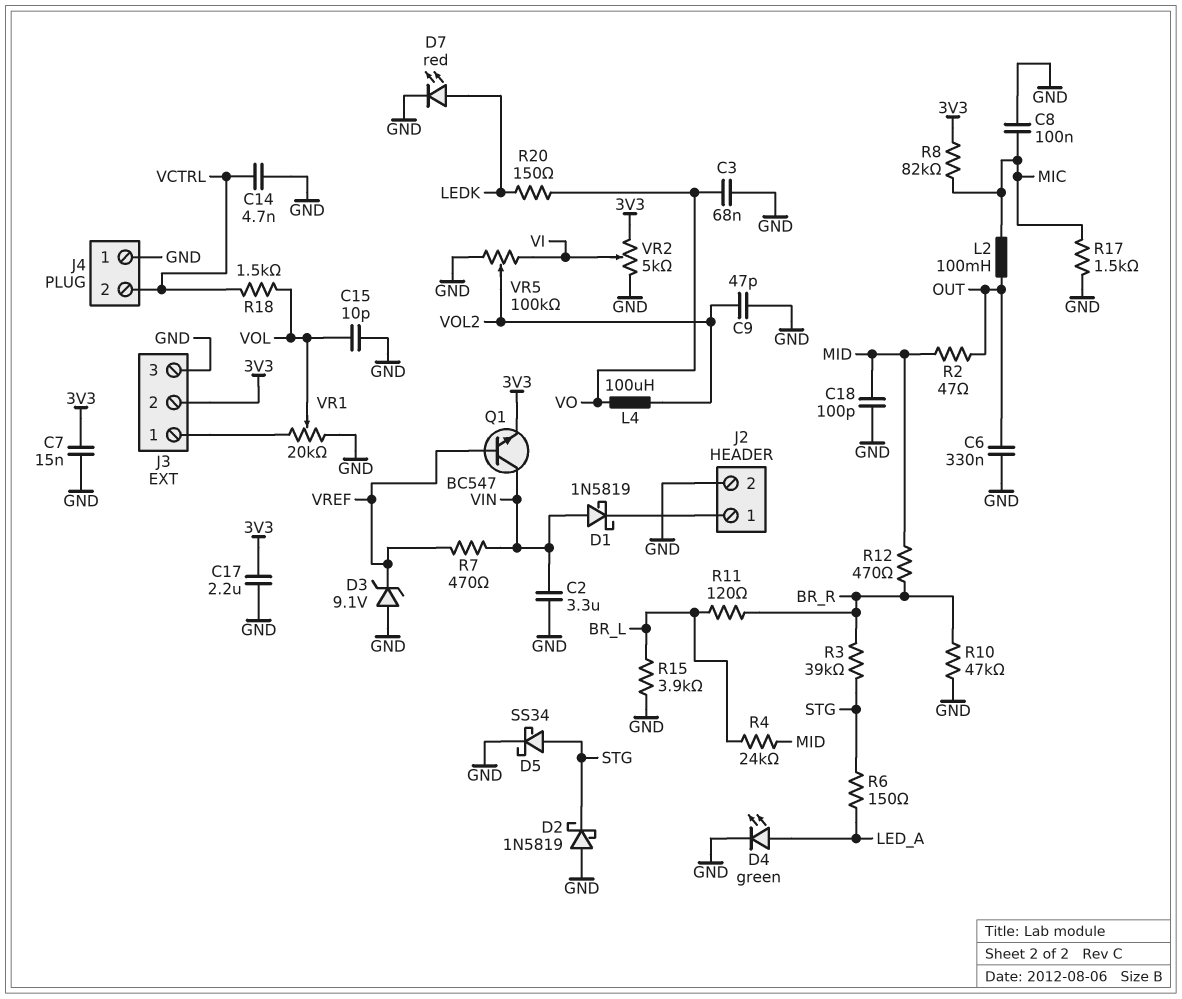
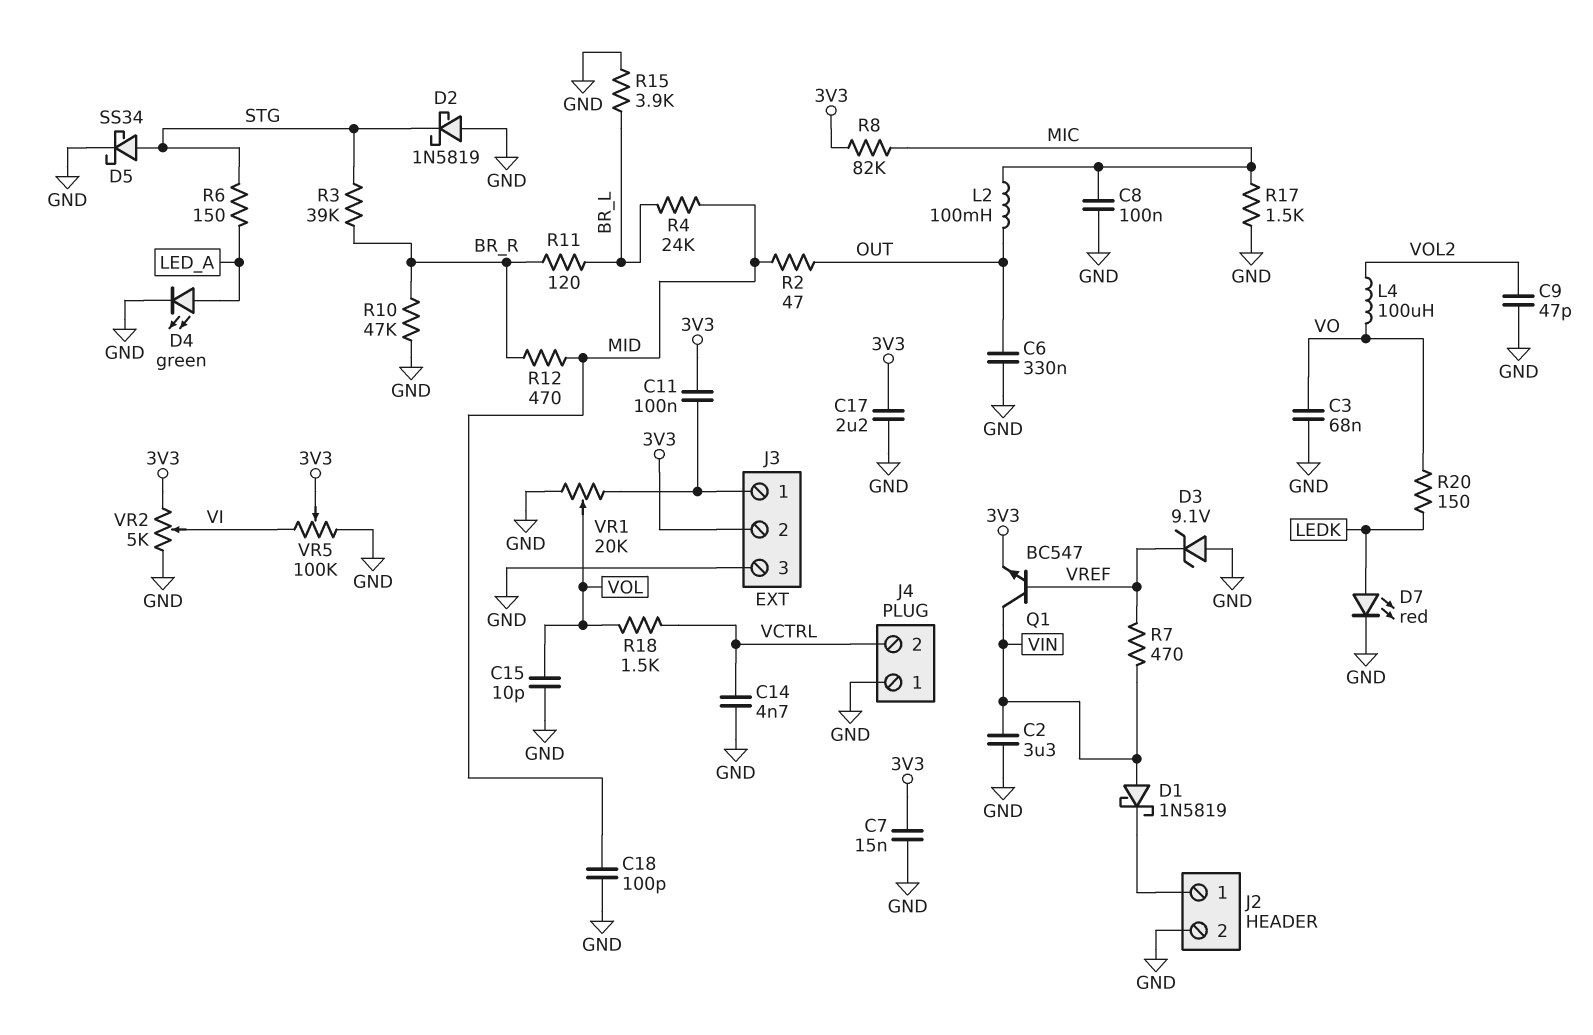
C11: none -> 100nF (3V3, J3/1)
VR5: 100k (GND, VI, wiper VOL2) -> 100k (GND, VI, wiper 3V3)

